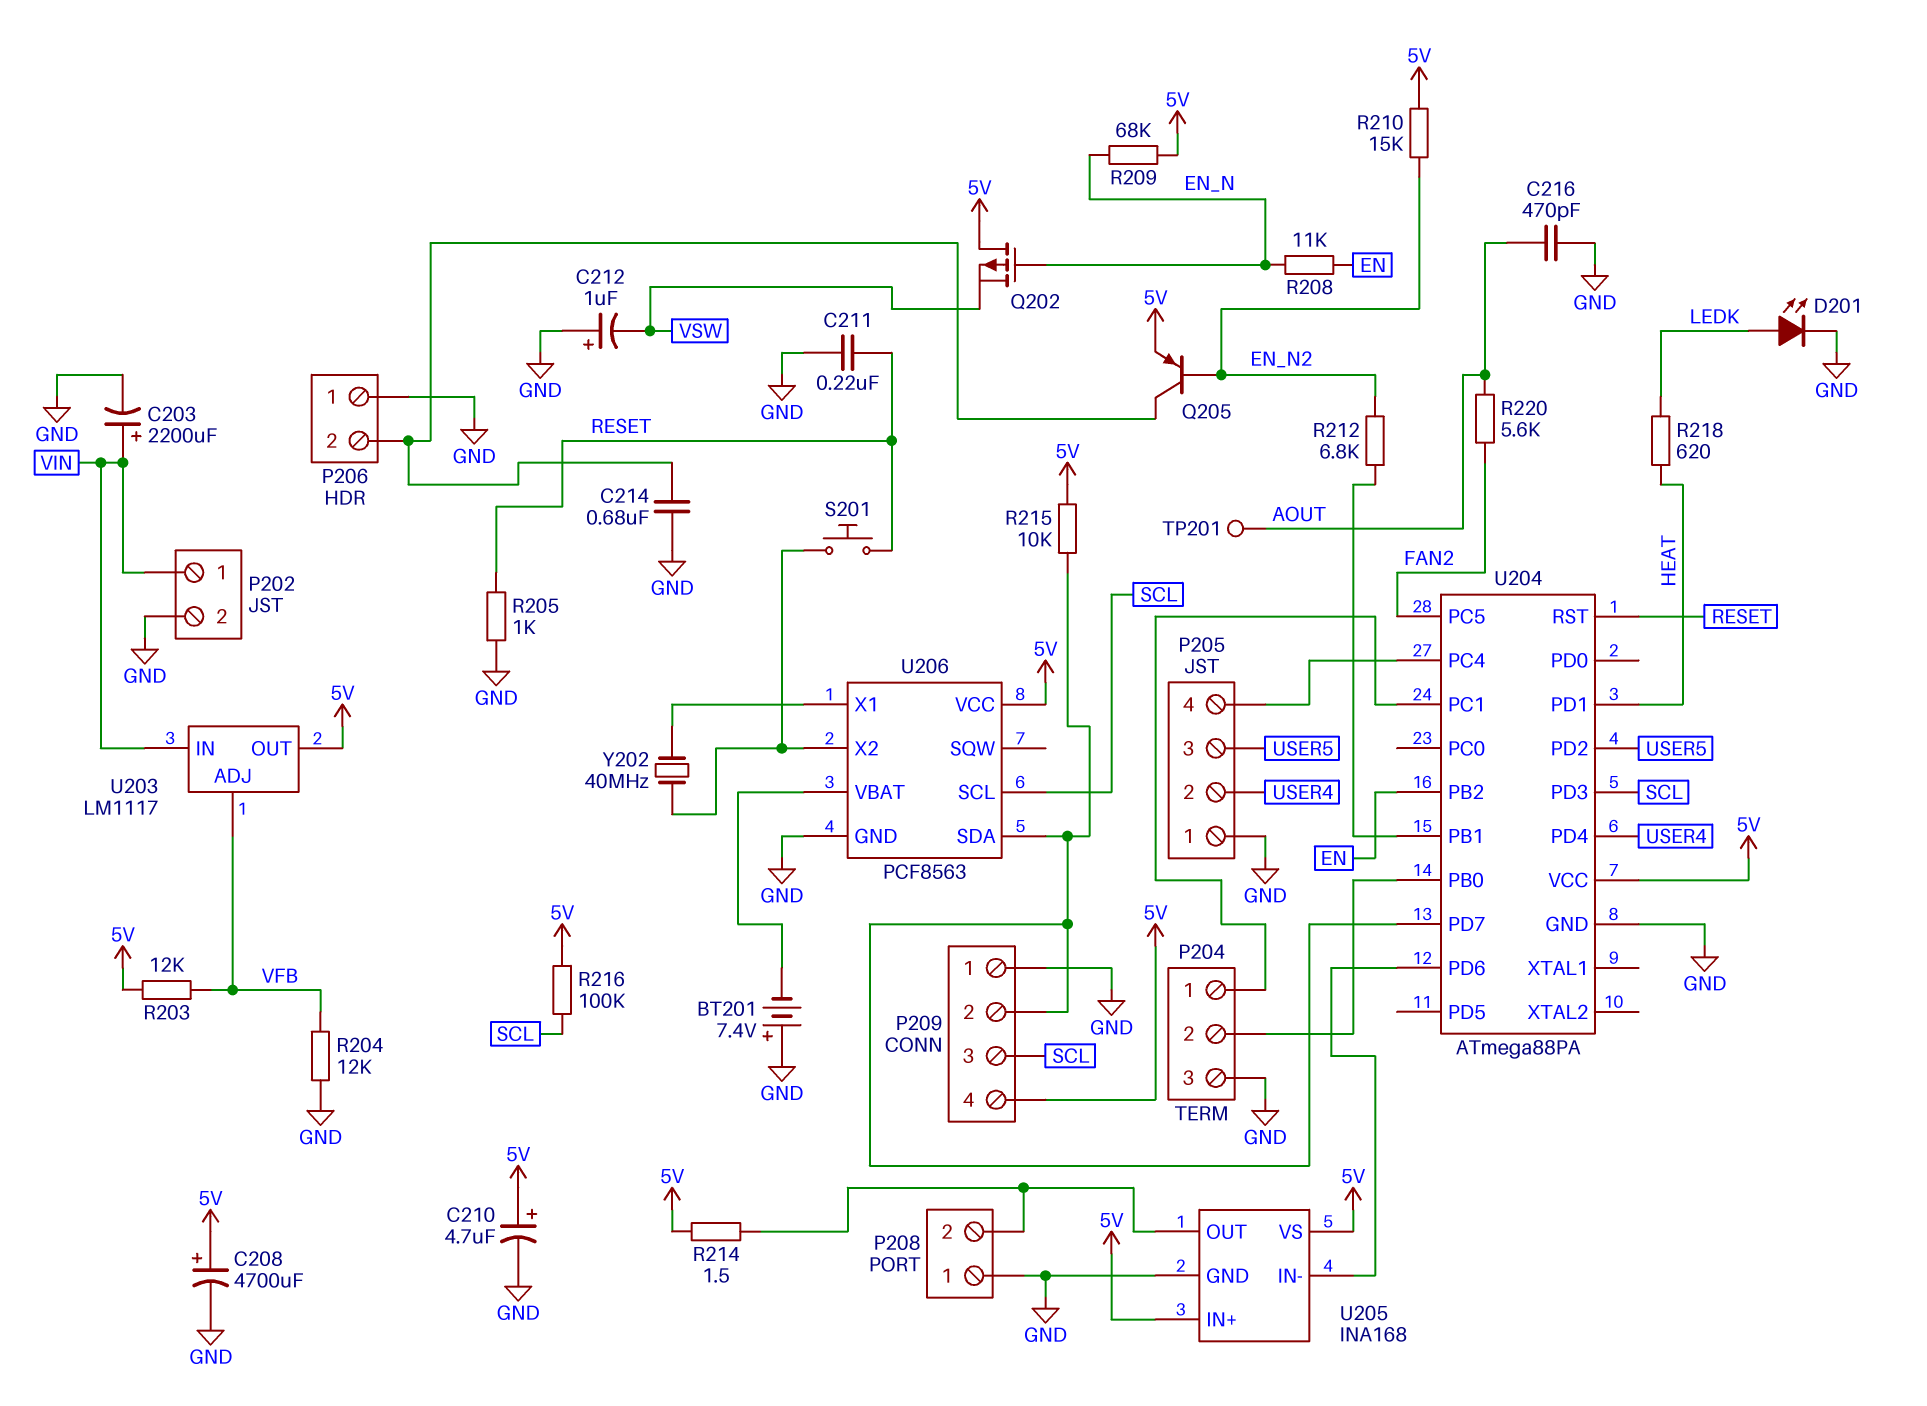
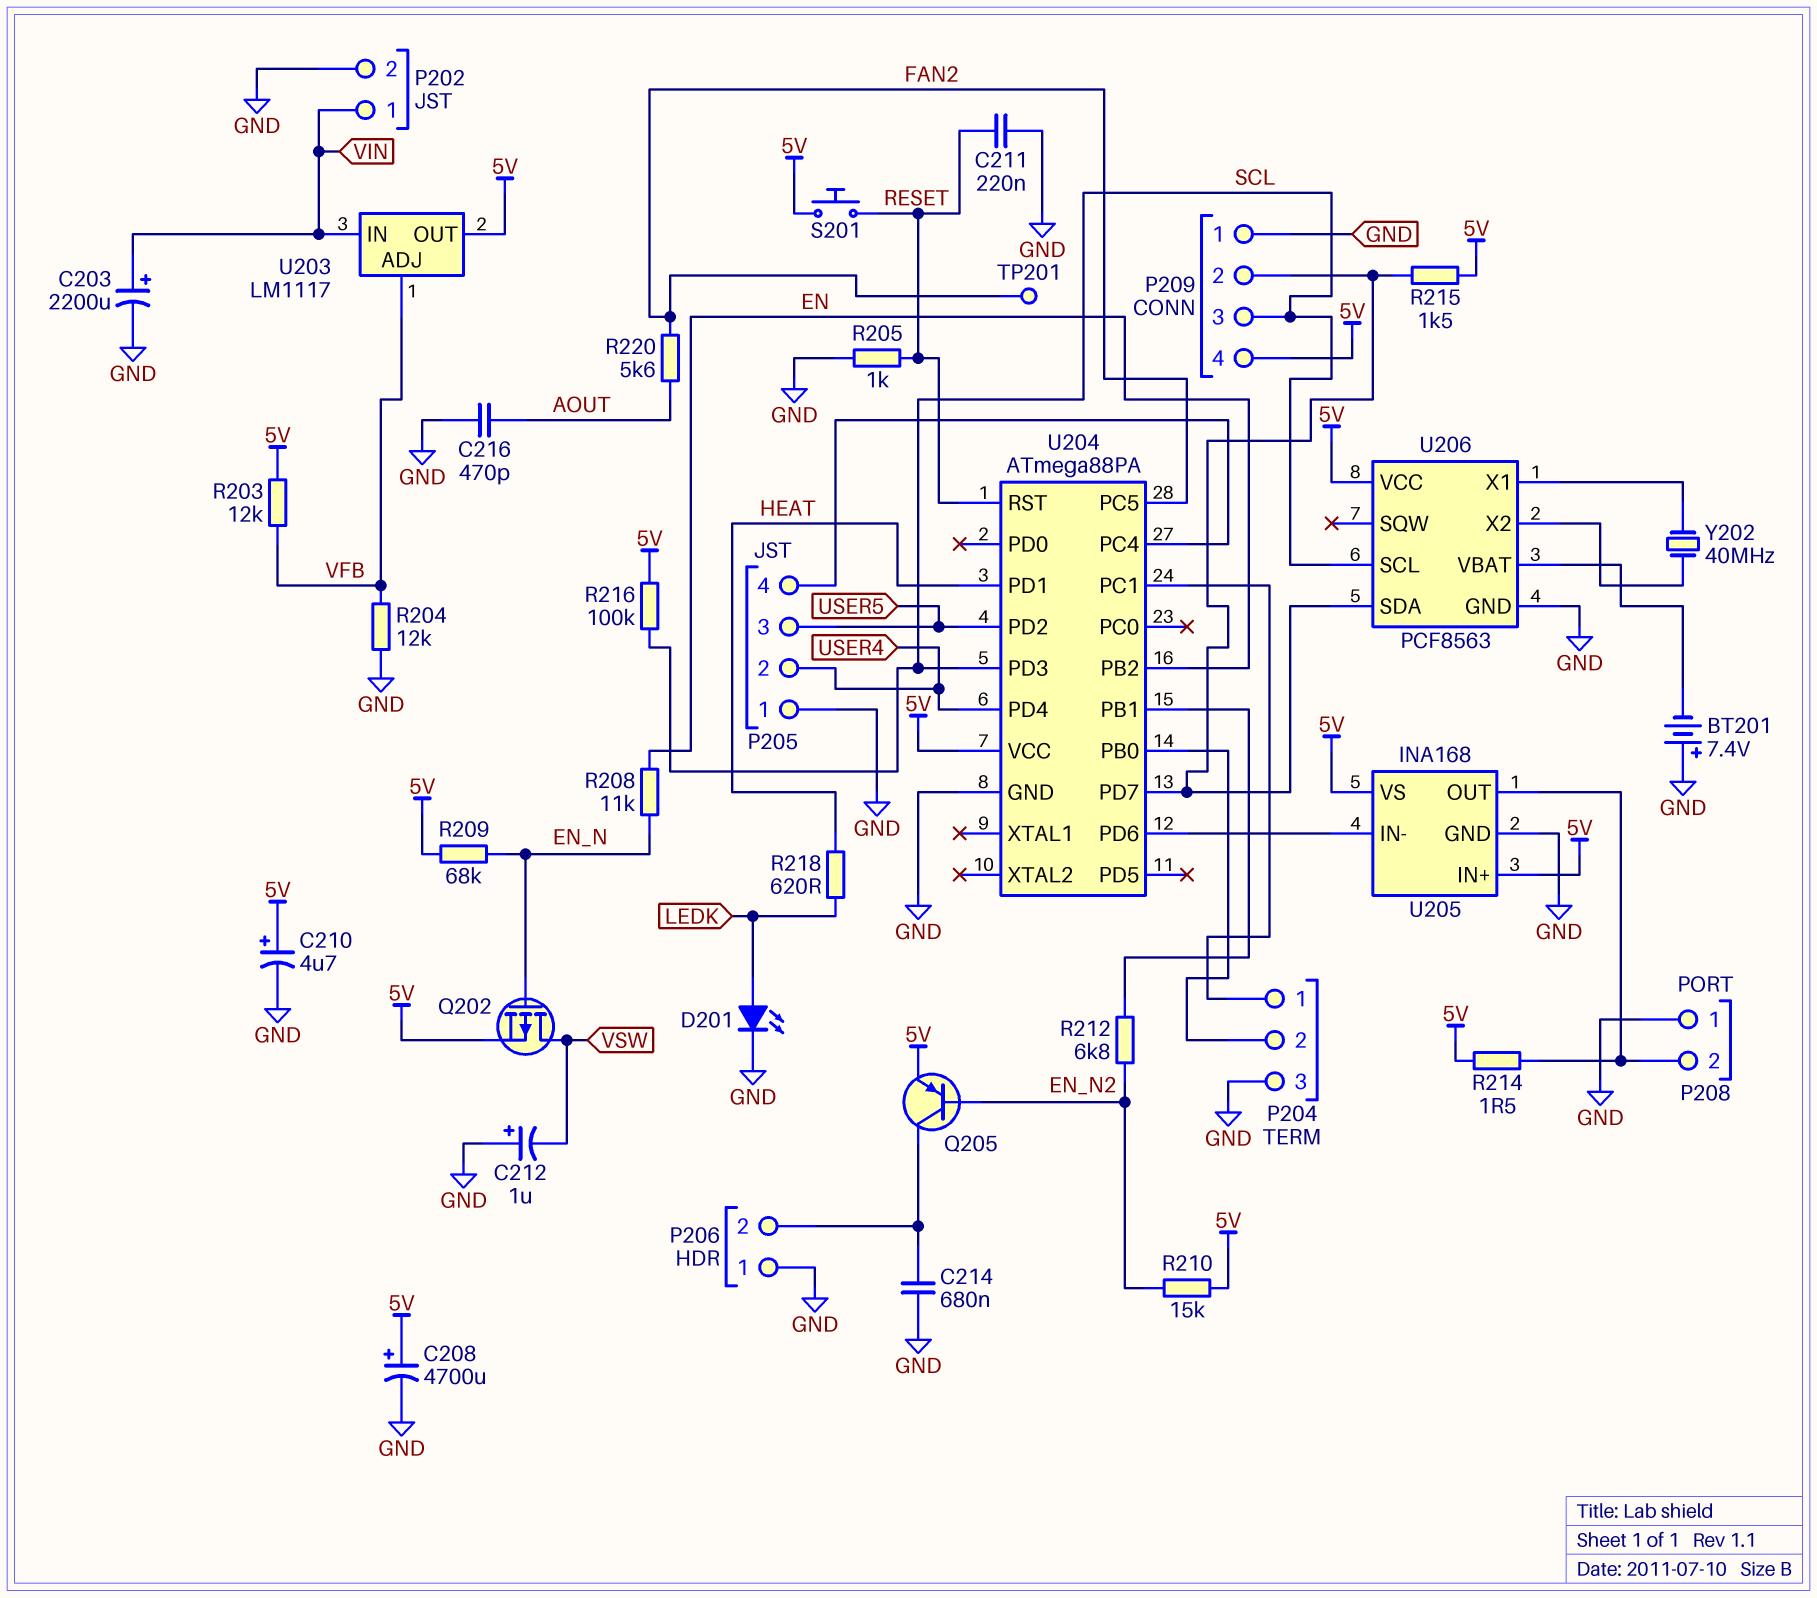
Q202: PMOS (G EN_N, D 5V, S VSW) -> PMOS (G EN_N, D VSW, S 5V)
R215: 10k (5V, P209/2) -> 1.5k (5V, P209/2)
S201: button (RESET, U206/X2) -> button (5V, RESET)
TP201: test point (AOUT) -> test point (FAN2)

